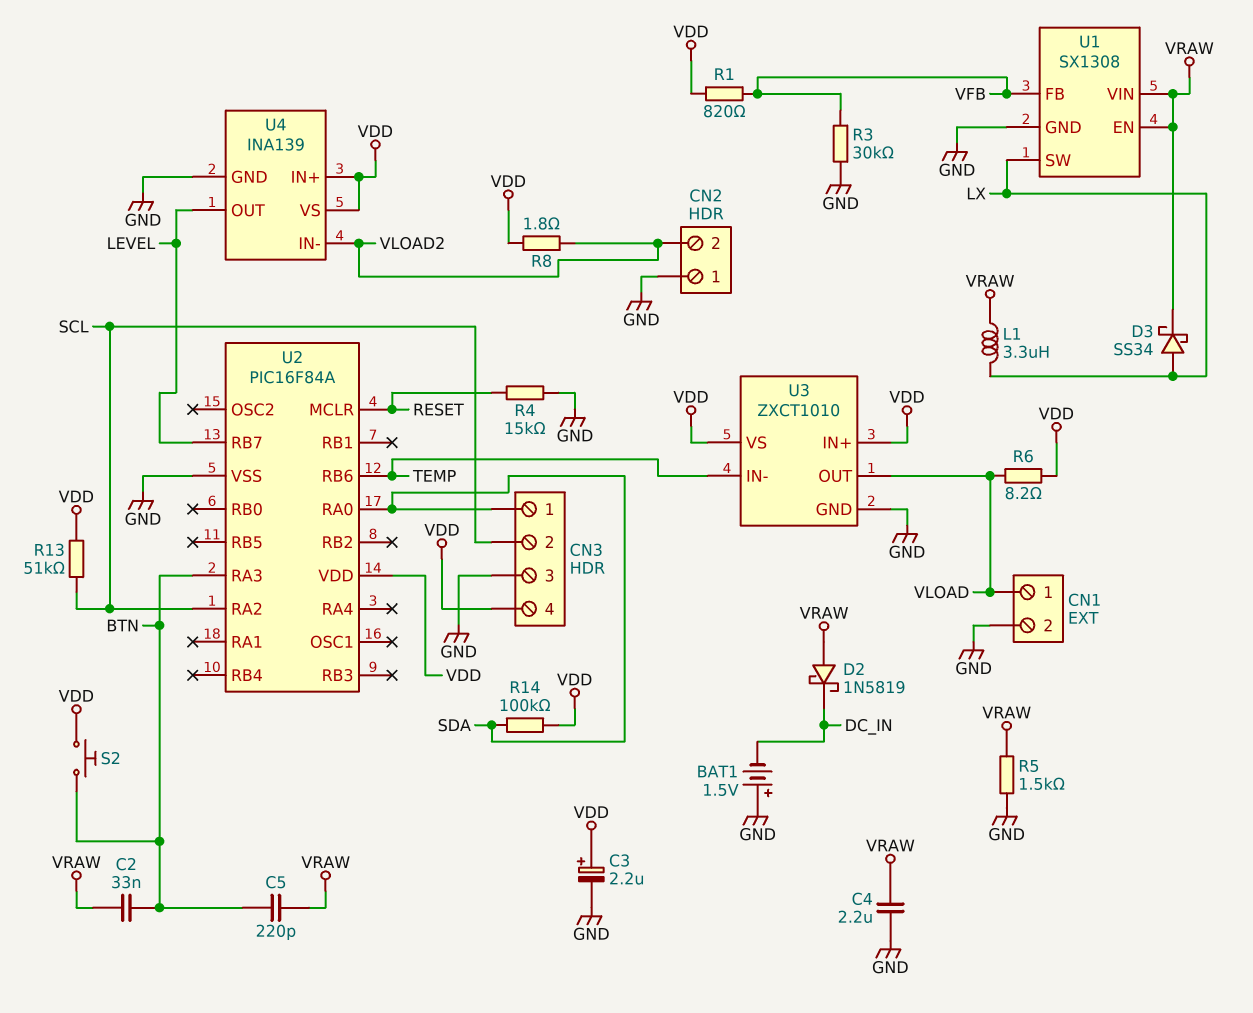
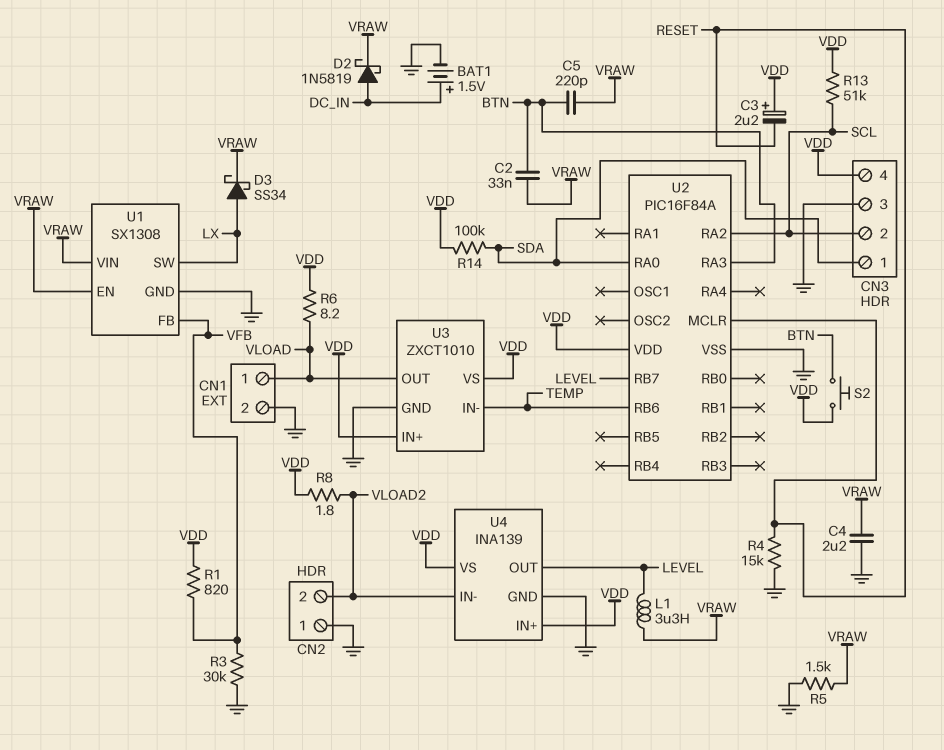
BAT1: 1.5V (plus GND, minus DC_IN) -> 1.5V (plus DC_IN, minus GND)
C3: 2.2uF (plus VDD, minus GND) -> 2.2uF (plus VDD, minus RESET)
D2: schottky 1N5819 (A VRAW, K DC_IN) -> schottky 1N5819 (A DC_IN, K VRAW)
L1: 3.3uH (LX, VRAW) -> 3.3uH (LEVEL, VRAW)

